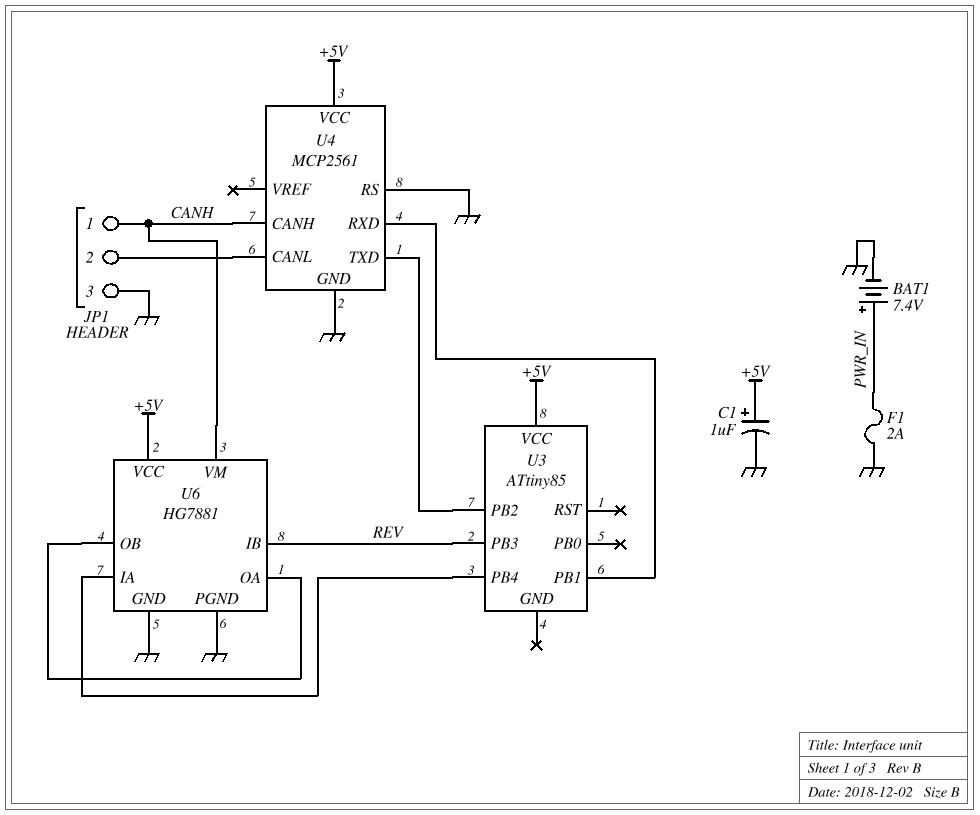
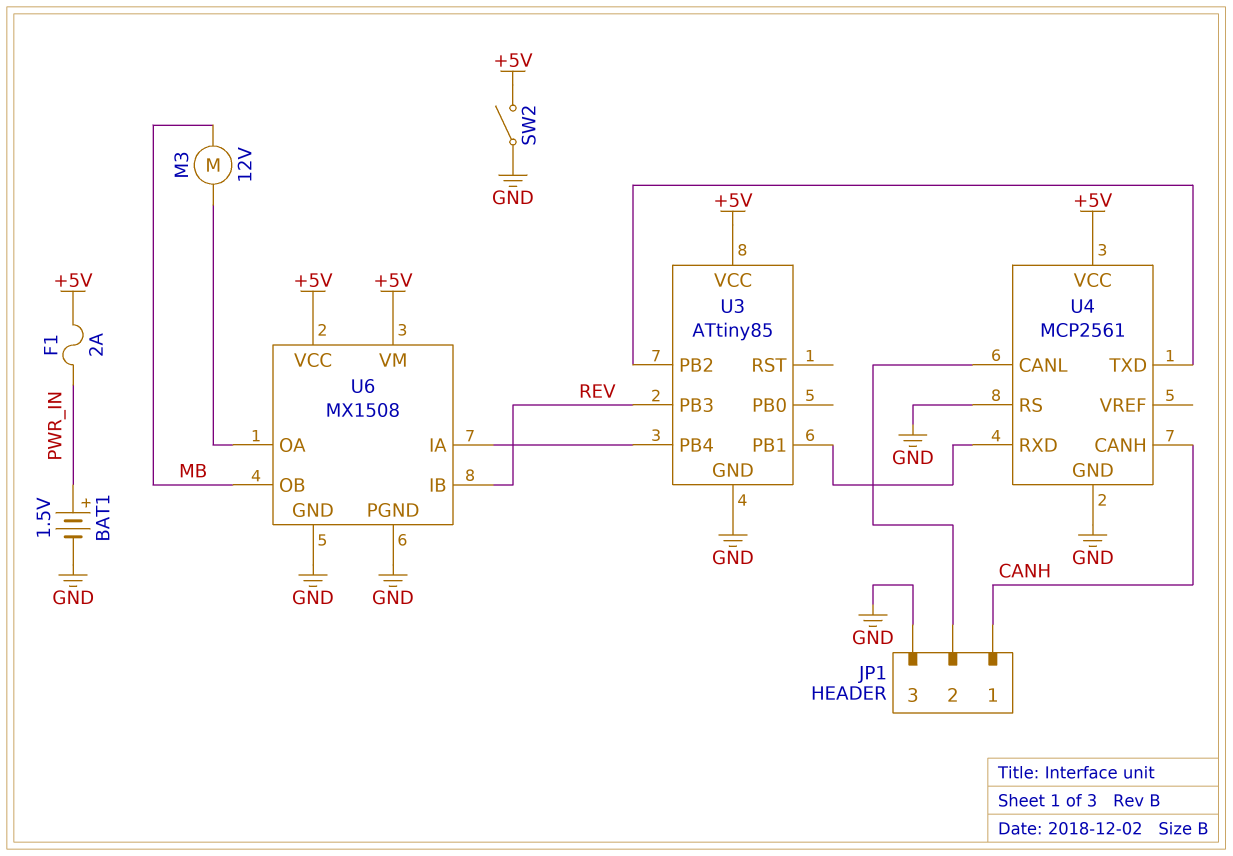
BAT1: 7.4V (plus PWR_IN, minus GND) -> 1.5V (plus PWR_IN, minus GND)
C1: 1uF (plus +5V, minus GND) -> none
F1: 2A (GND, PWR_IN) -> 2A (+5V, PWR_IN)
M3: none -> motor 12V (MB, U6/OA)
SW2: none -> switch (+5V, GND)
U3 pin GND: none -> GND
U6: HG7881 -> MX1508
U6 pin OB: U6/OA -> MB
U6 pin VM: CANH -> +5V

